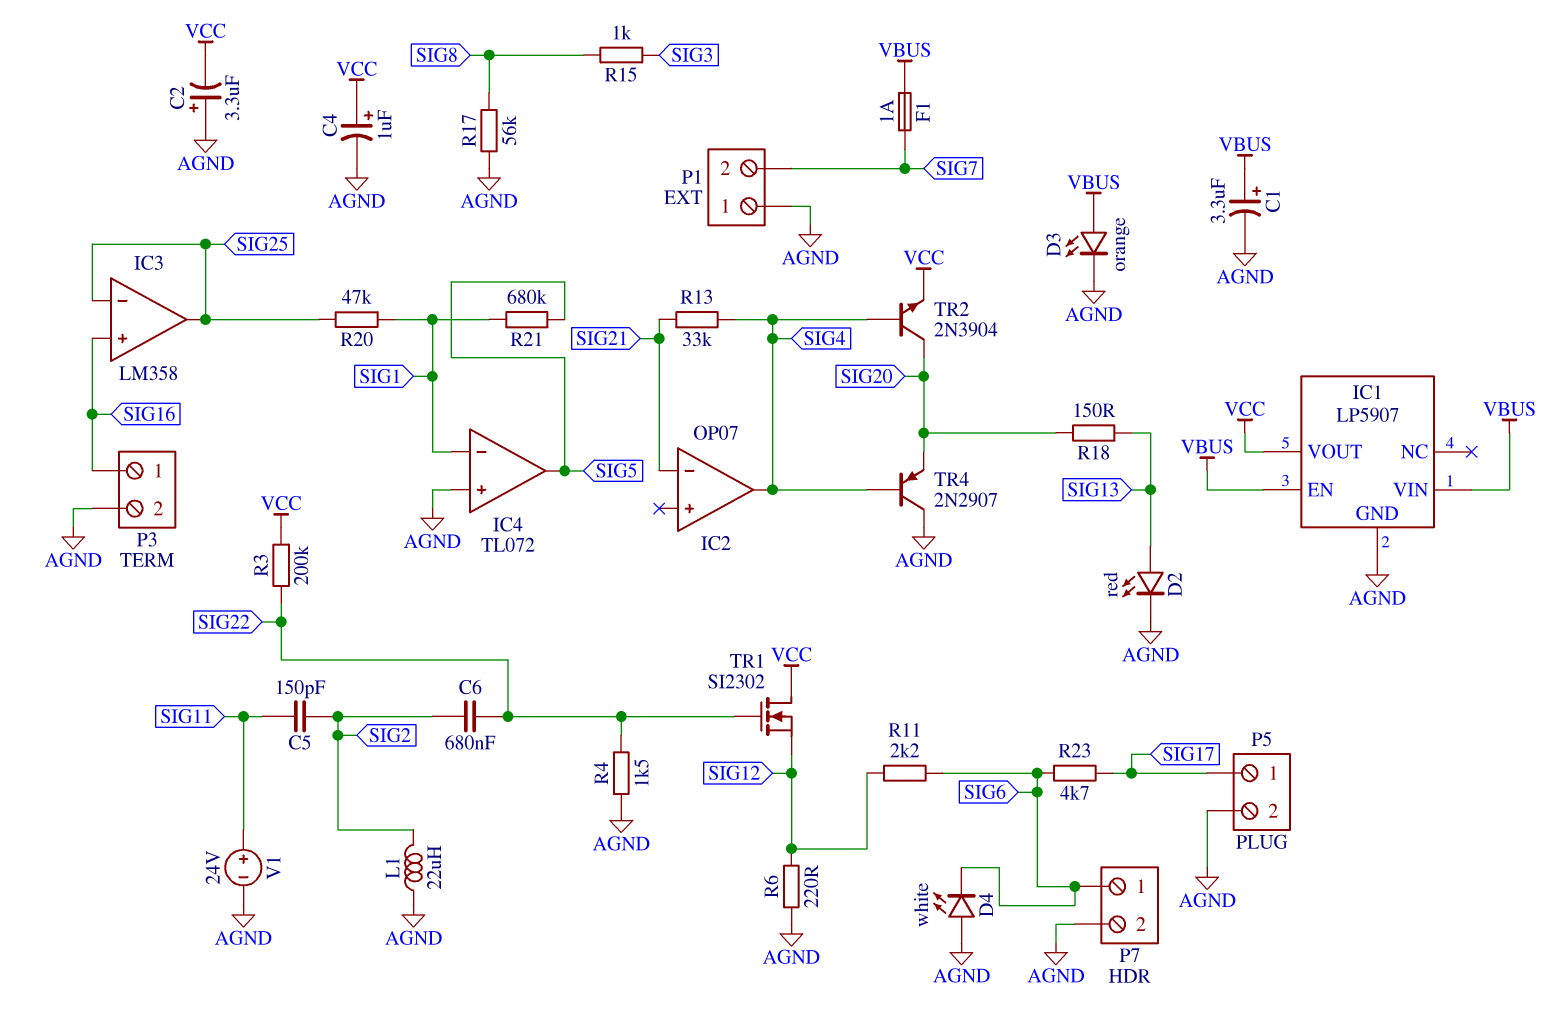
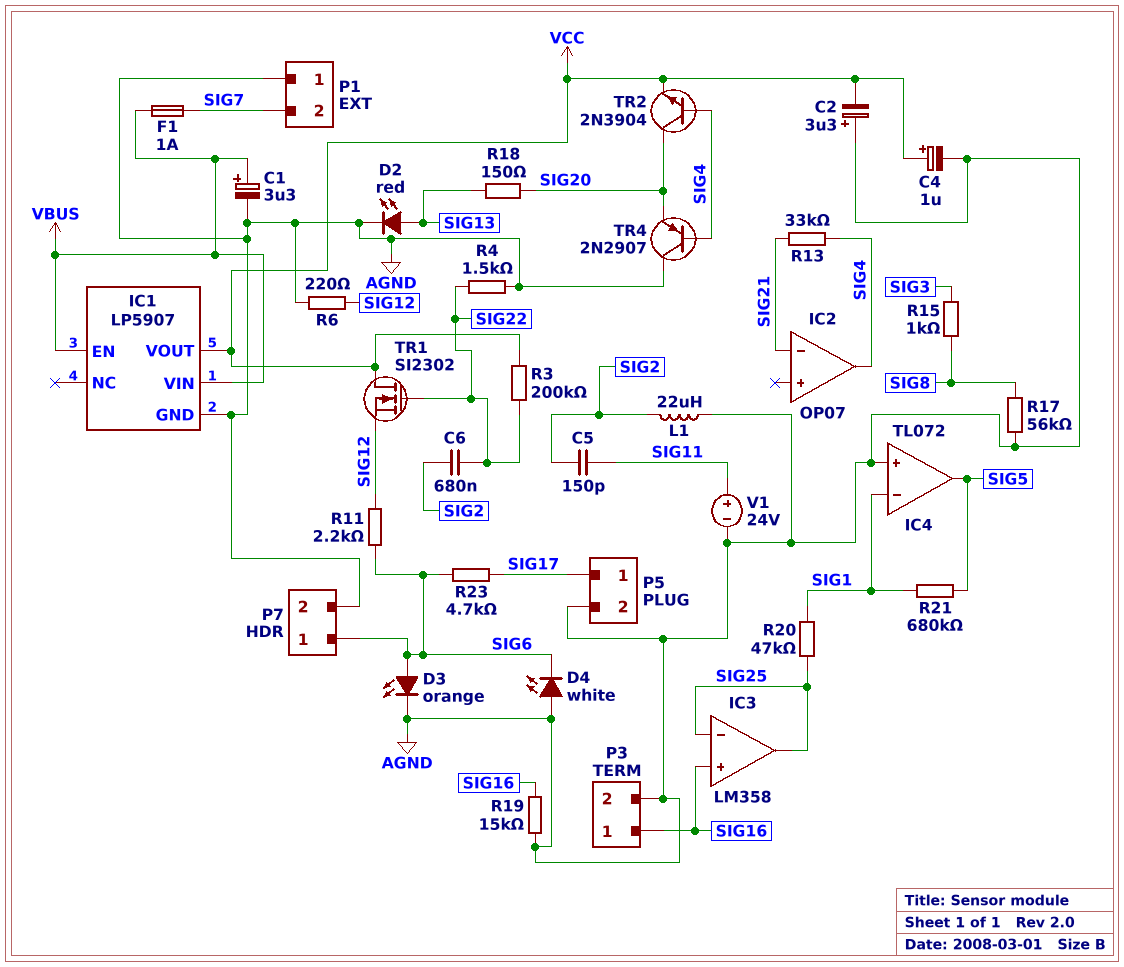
D3: LED orange (A VBUS, K AGND) -> LED orange (A SIG6, K AGND)
R19: none -> 15k (AGND, SIG16)

